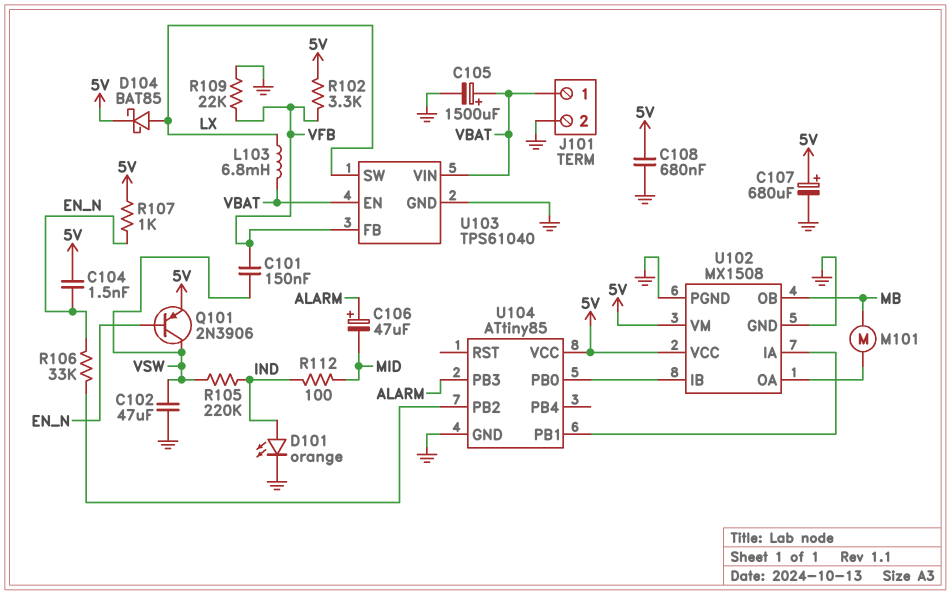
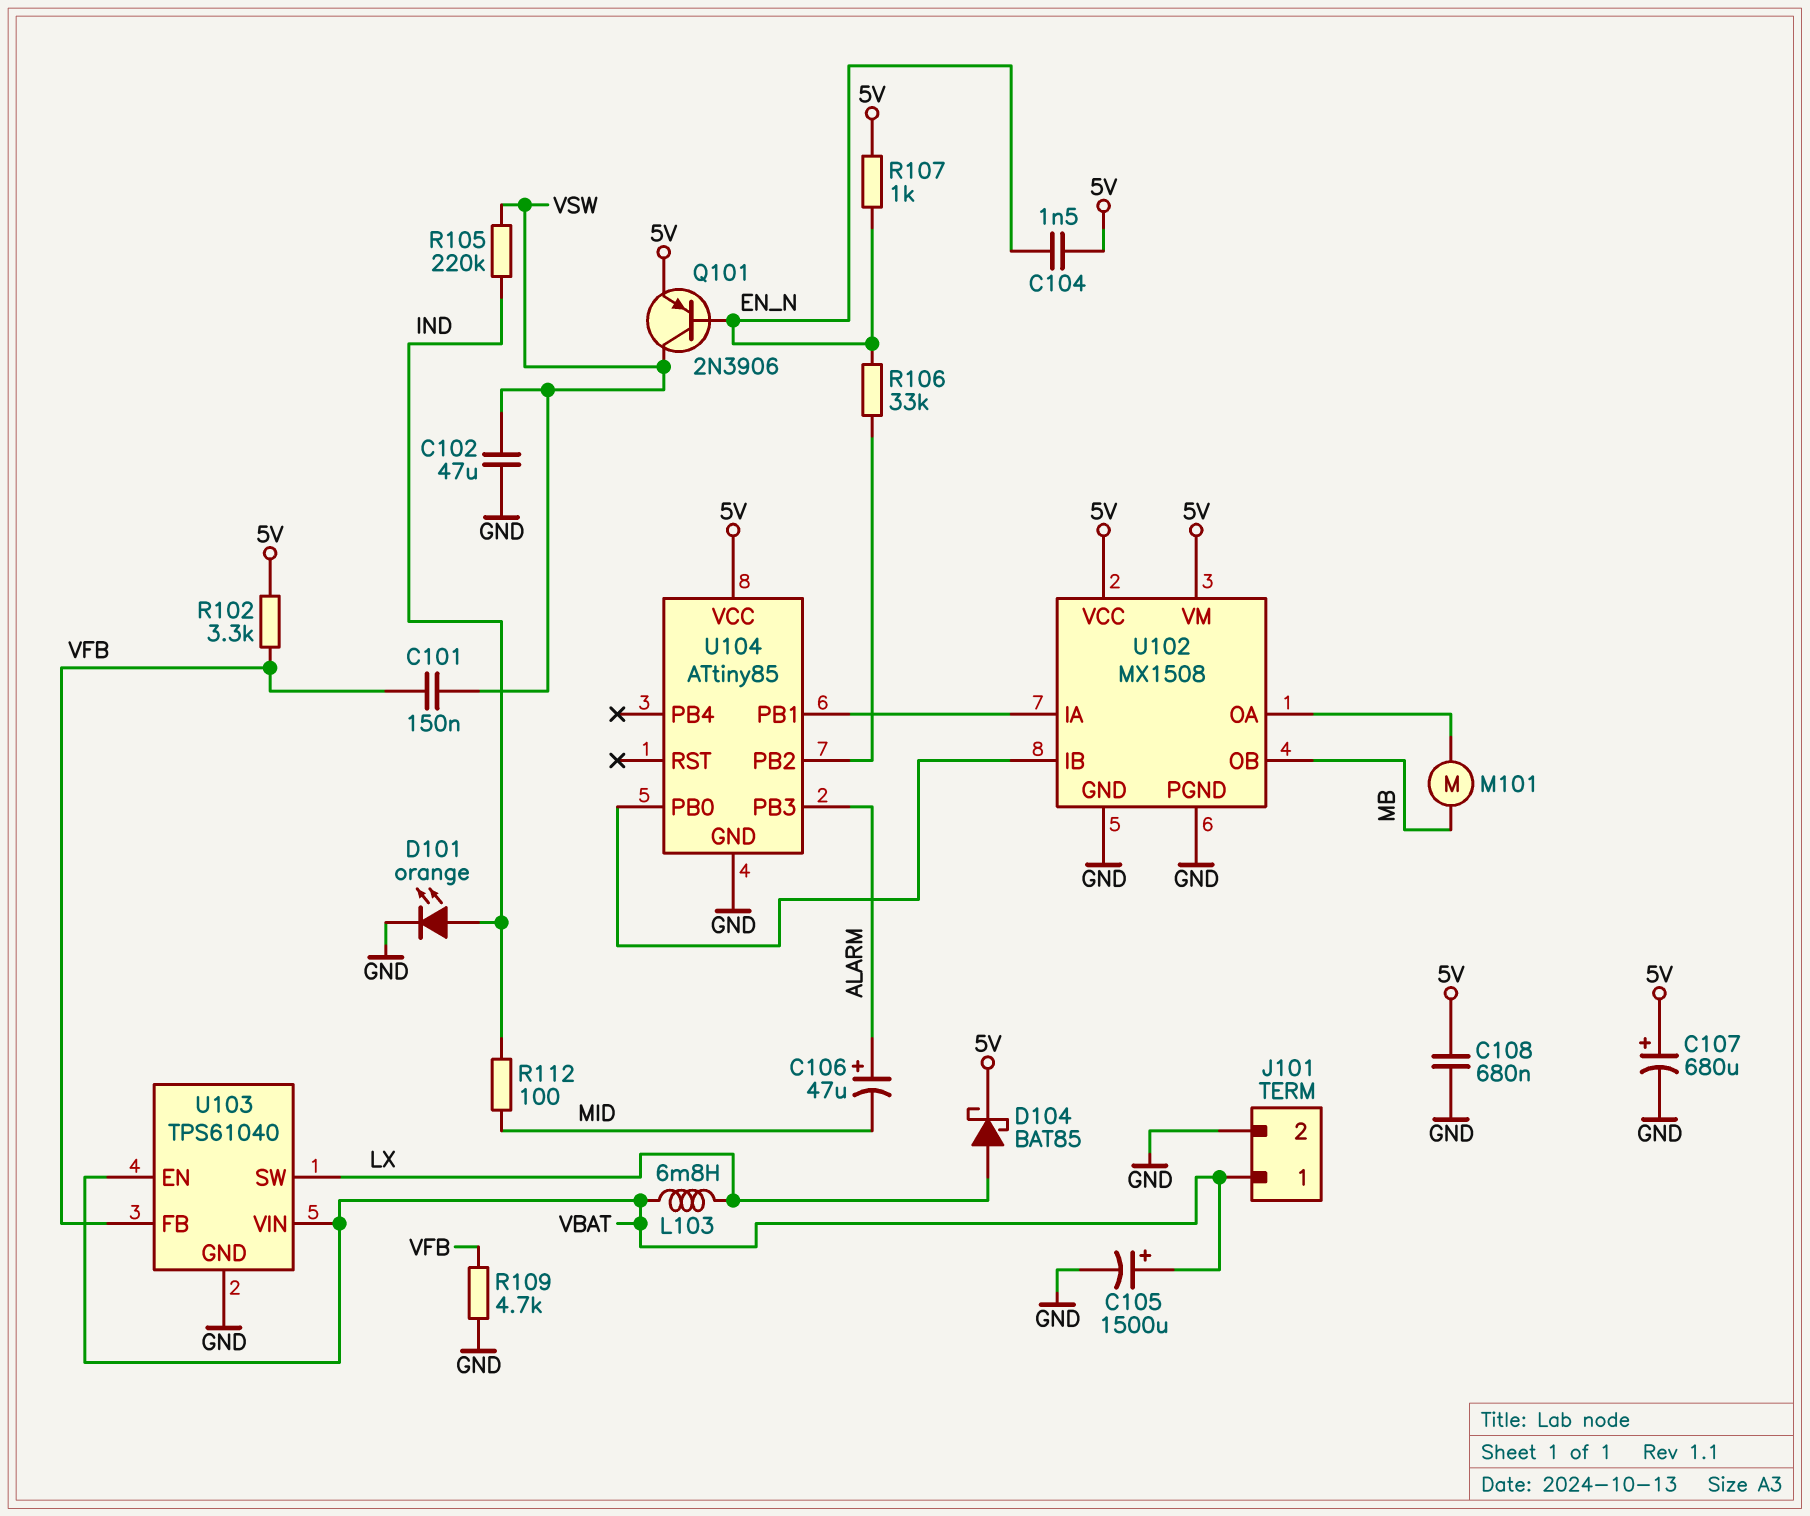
R109: 22k (GND, VFB) -> 4.7k (GND, VFB)

